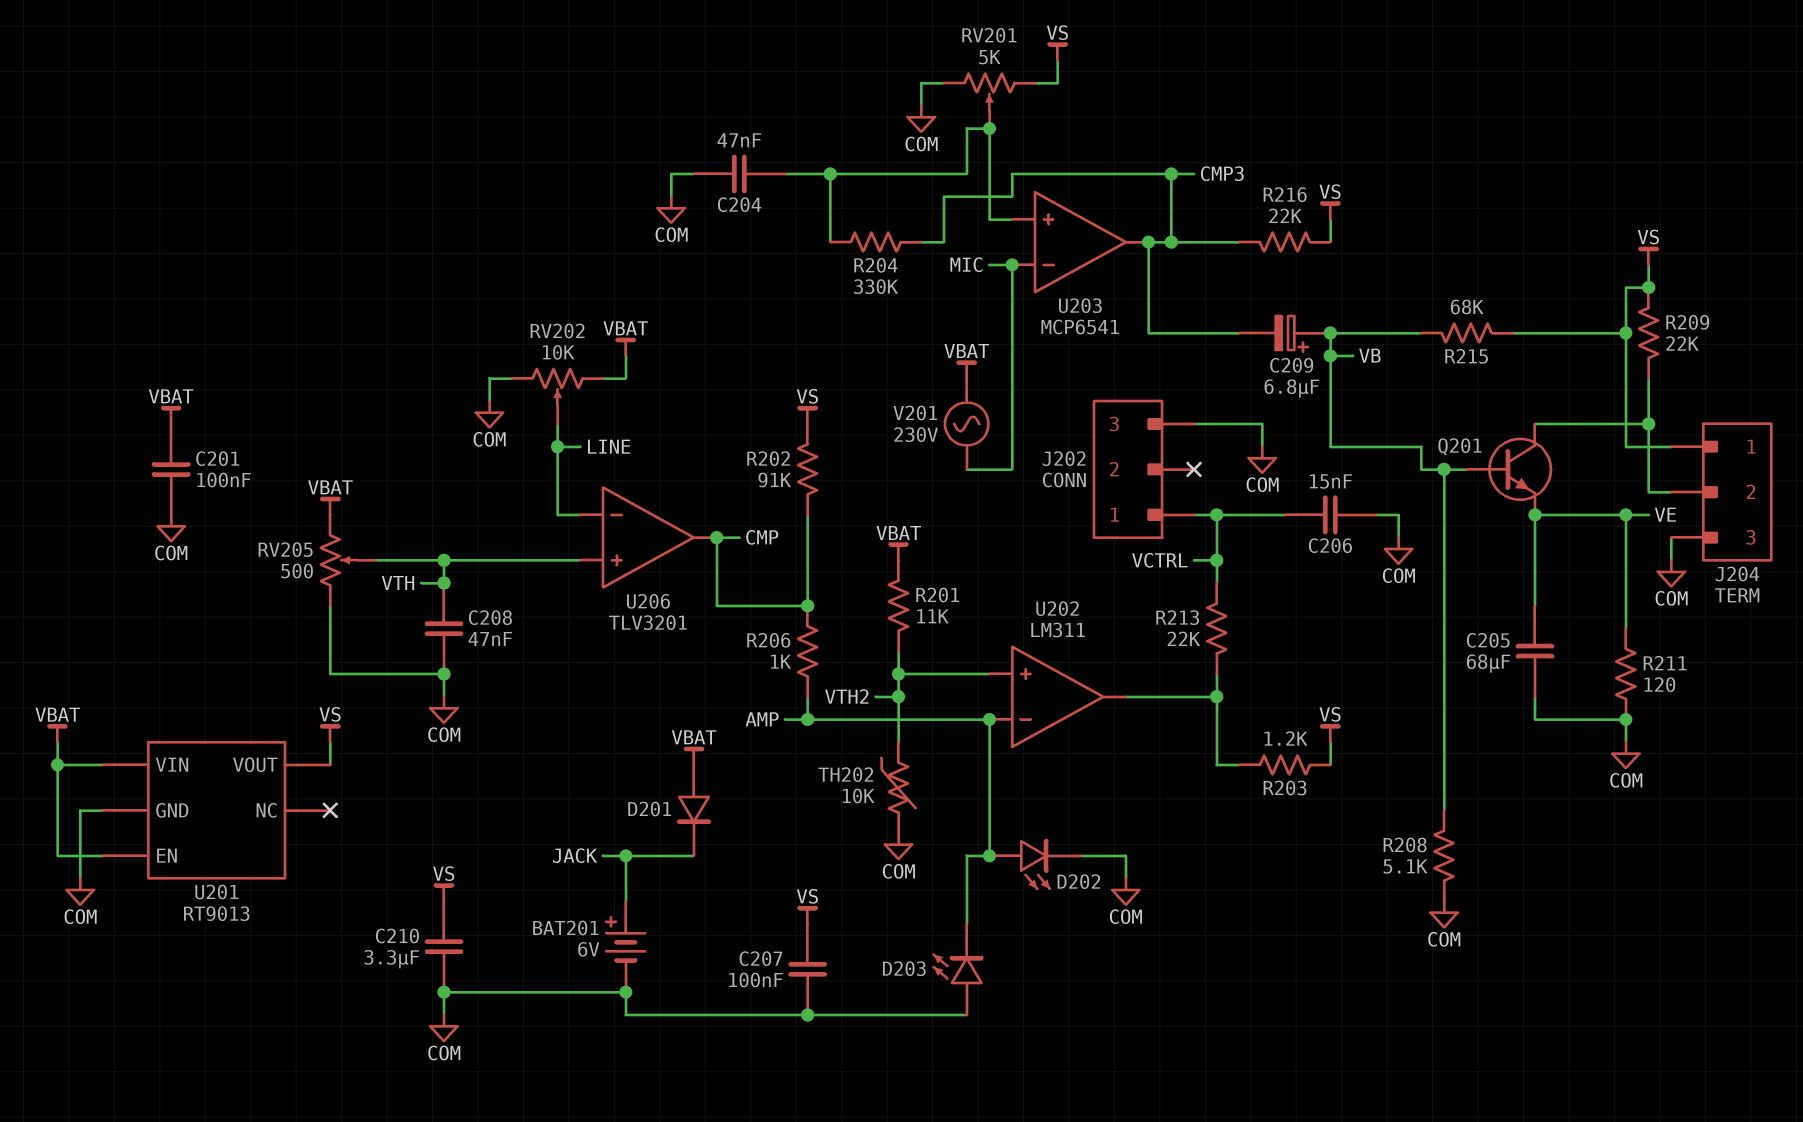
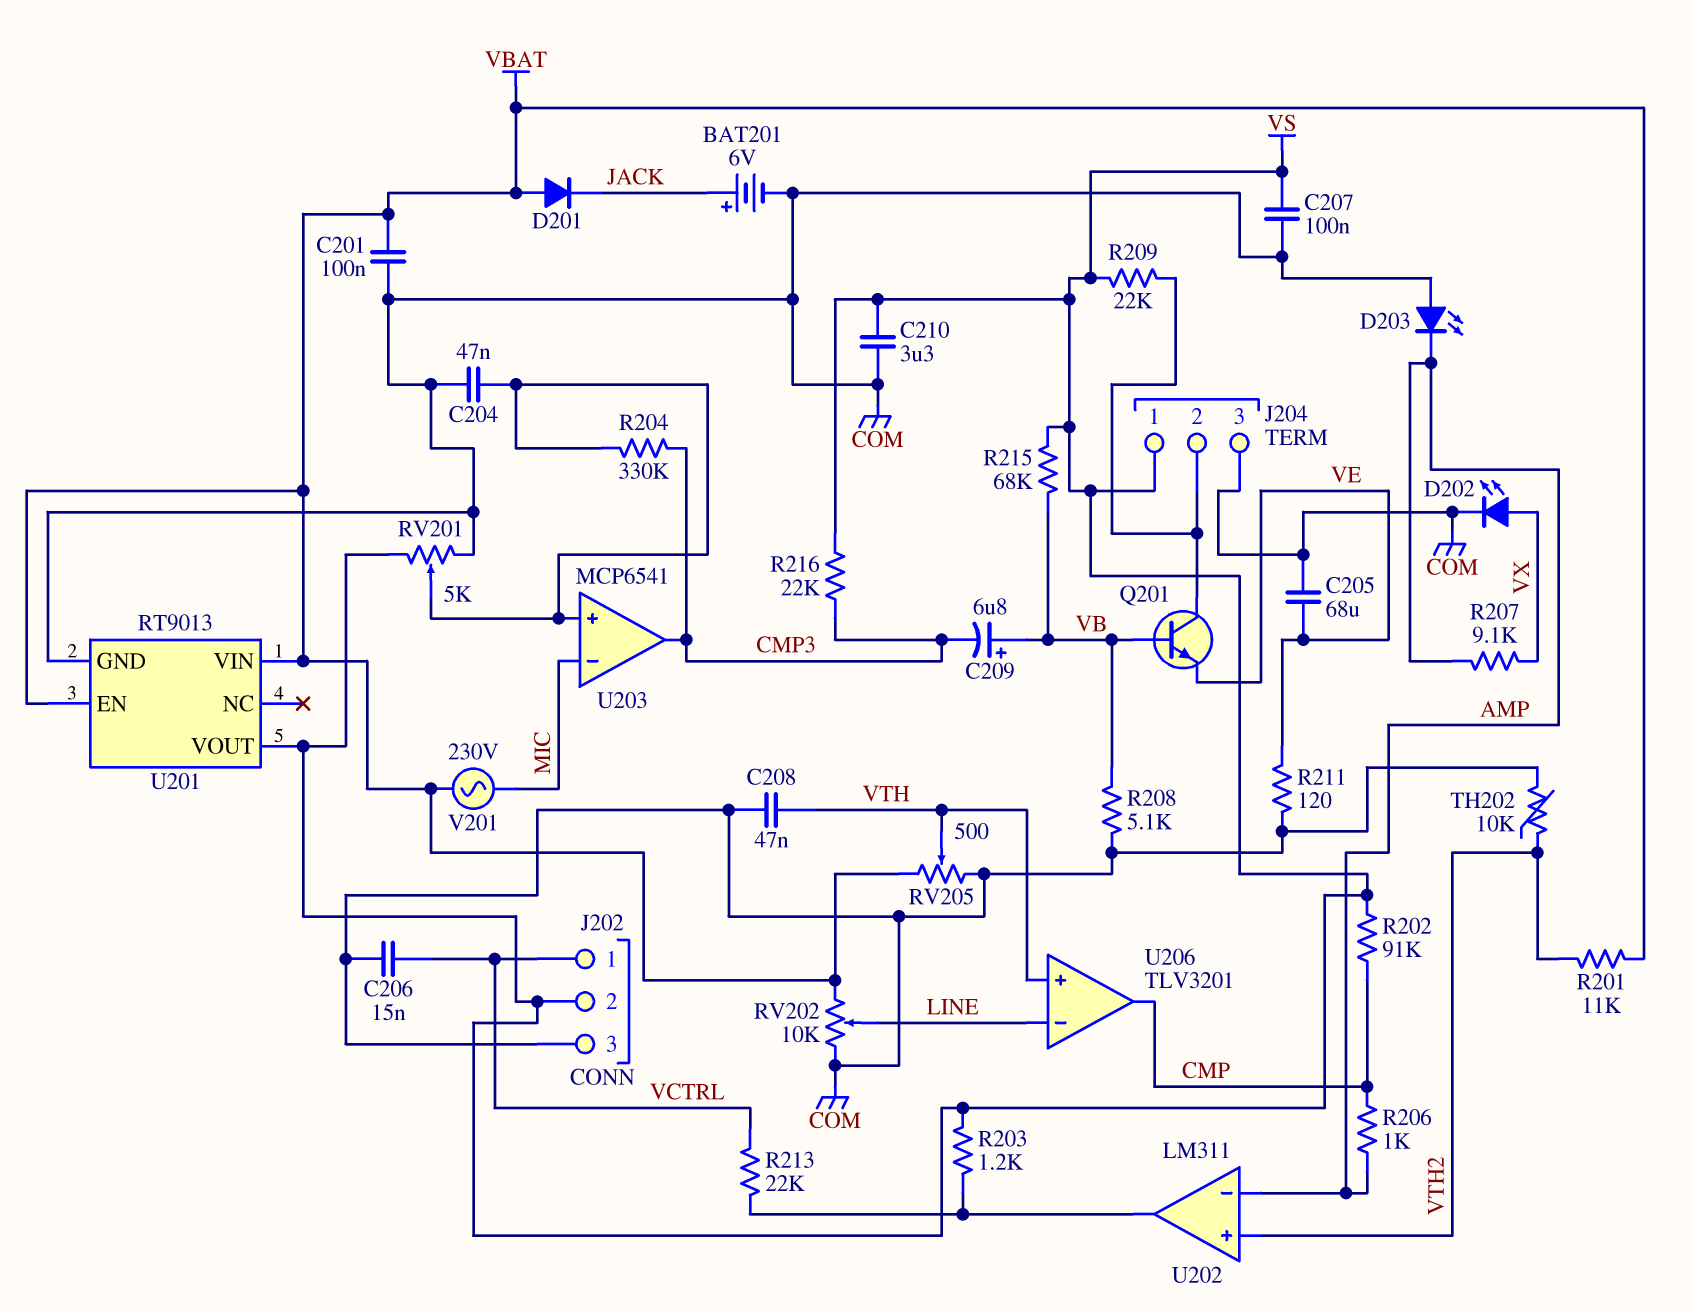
D202: LED (A AMP, K COM) -> LED (A VX, K COM)
J202 pin 2: none -> VS
R207: none -> 9.1k (AMP, VX)

